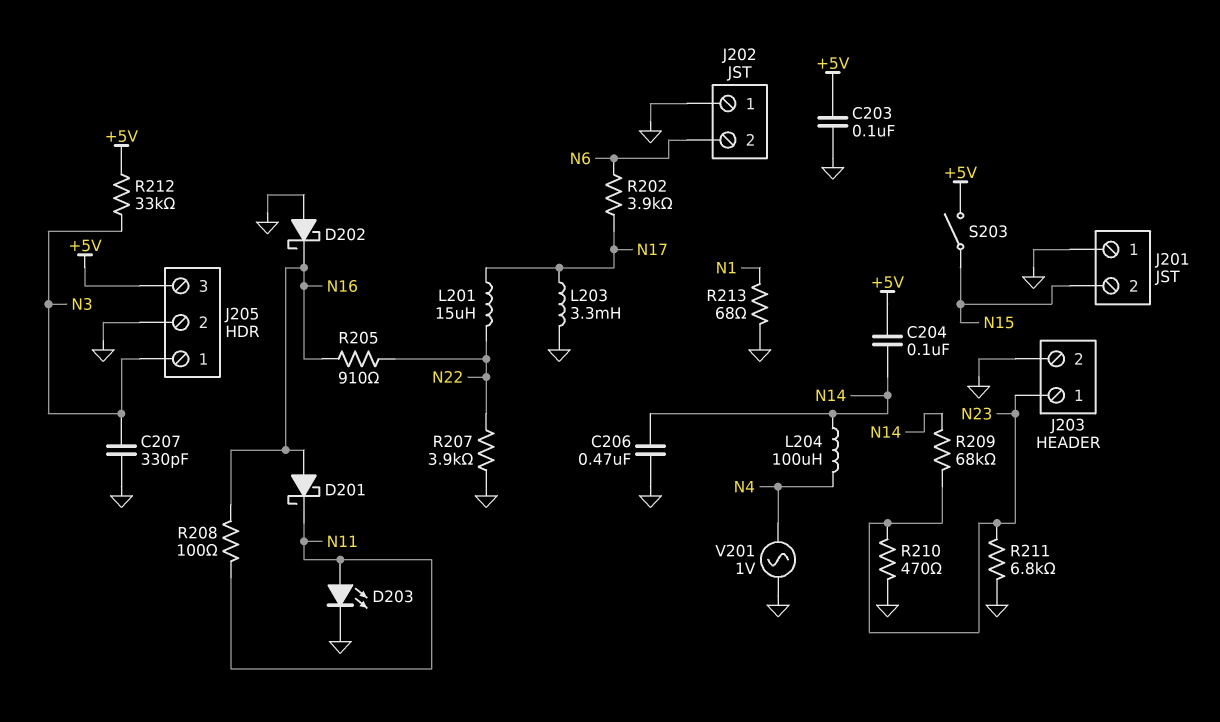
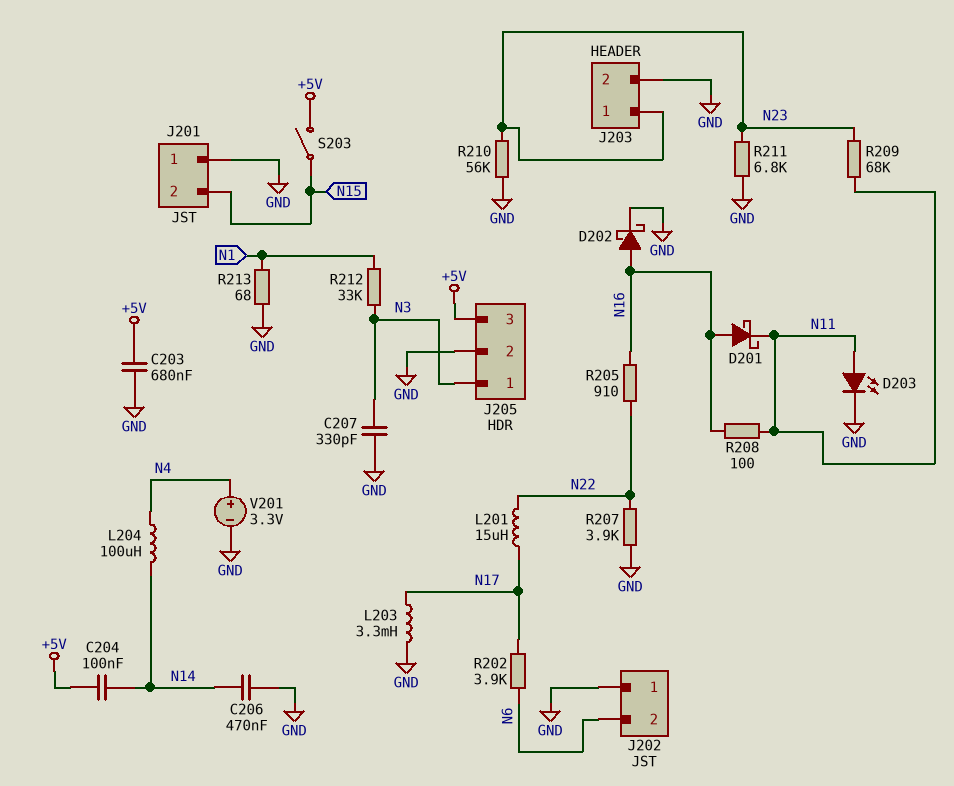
C203: 100nF (+5V, GND) -> 680nF (+5V, GND)
D202: schottky (A GND, K N16) -> schottky (A N16, K GND)
R209: 68k (N14, N23) -> 68k (N11, N23)
R210: 470 (GND, N23) -> 56k (GND, N23)
R212: 33k (+5V, N3) -> 33k (N1, N3)
V201: AC 1V (GND, N4) -> 3.3V (plus N4, minus GND)

